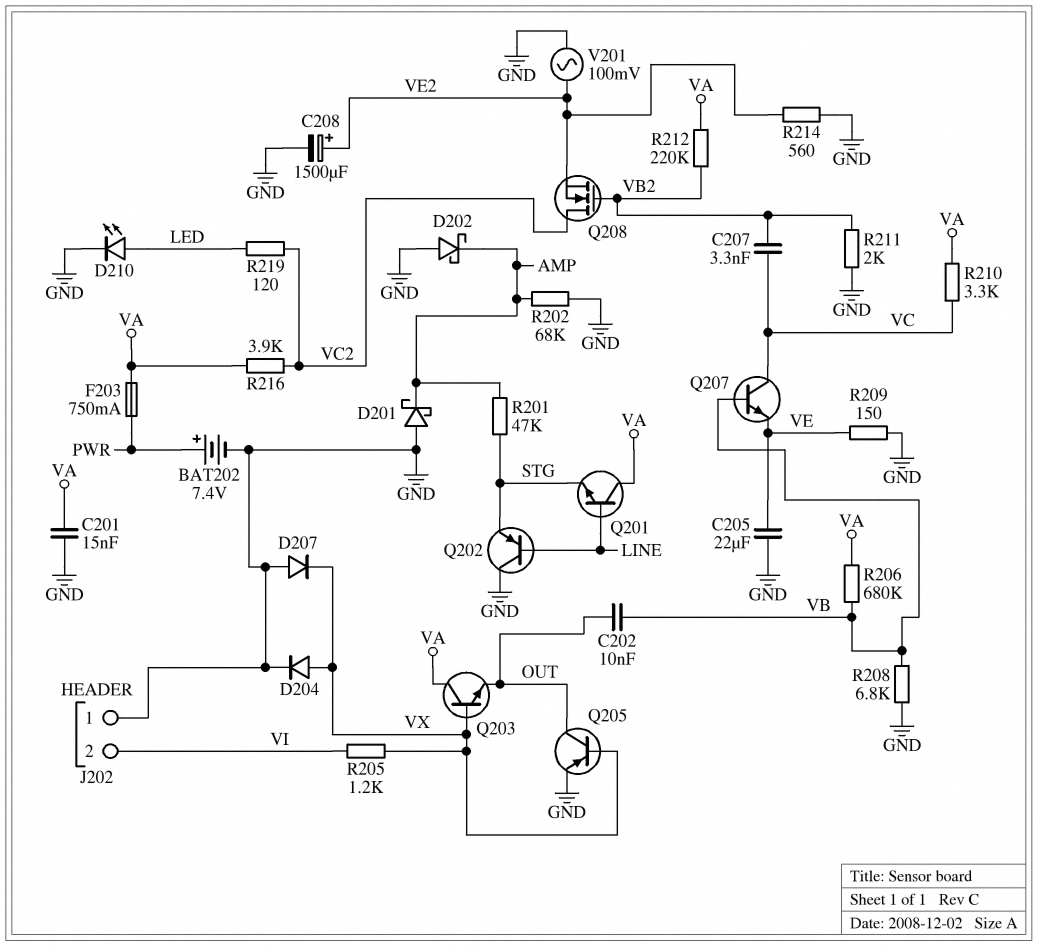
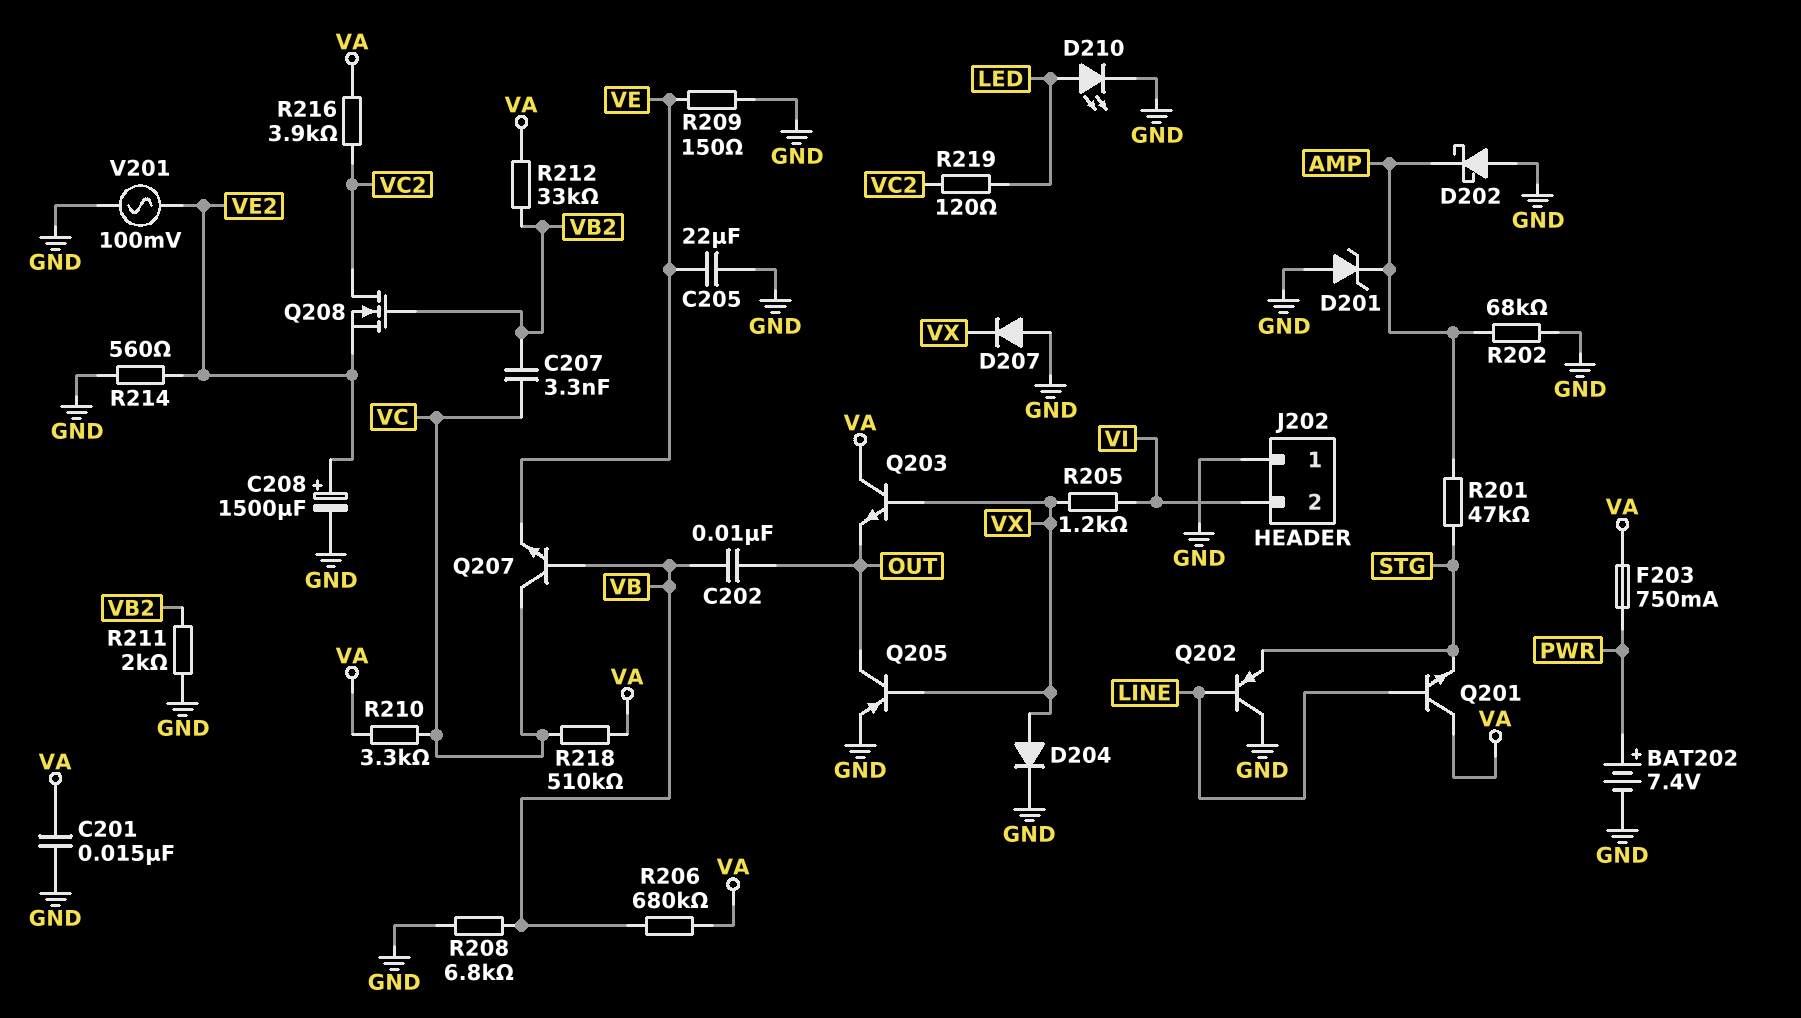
D201: schottky (A GND, K AMP) -> zener (A GND, K AMP)
R212: 220k (VA, VB2) -> 33k (VA, VB2)
R218: none -> 510k (VA, VC)

